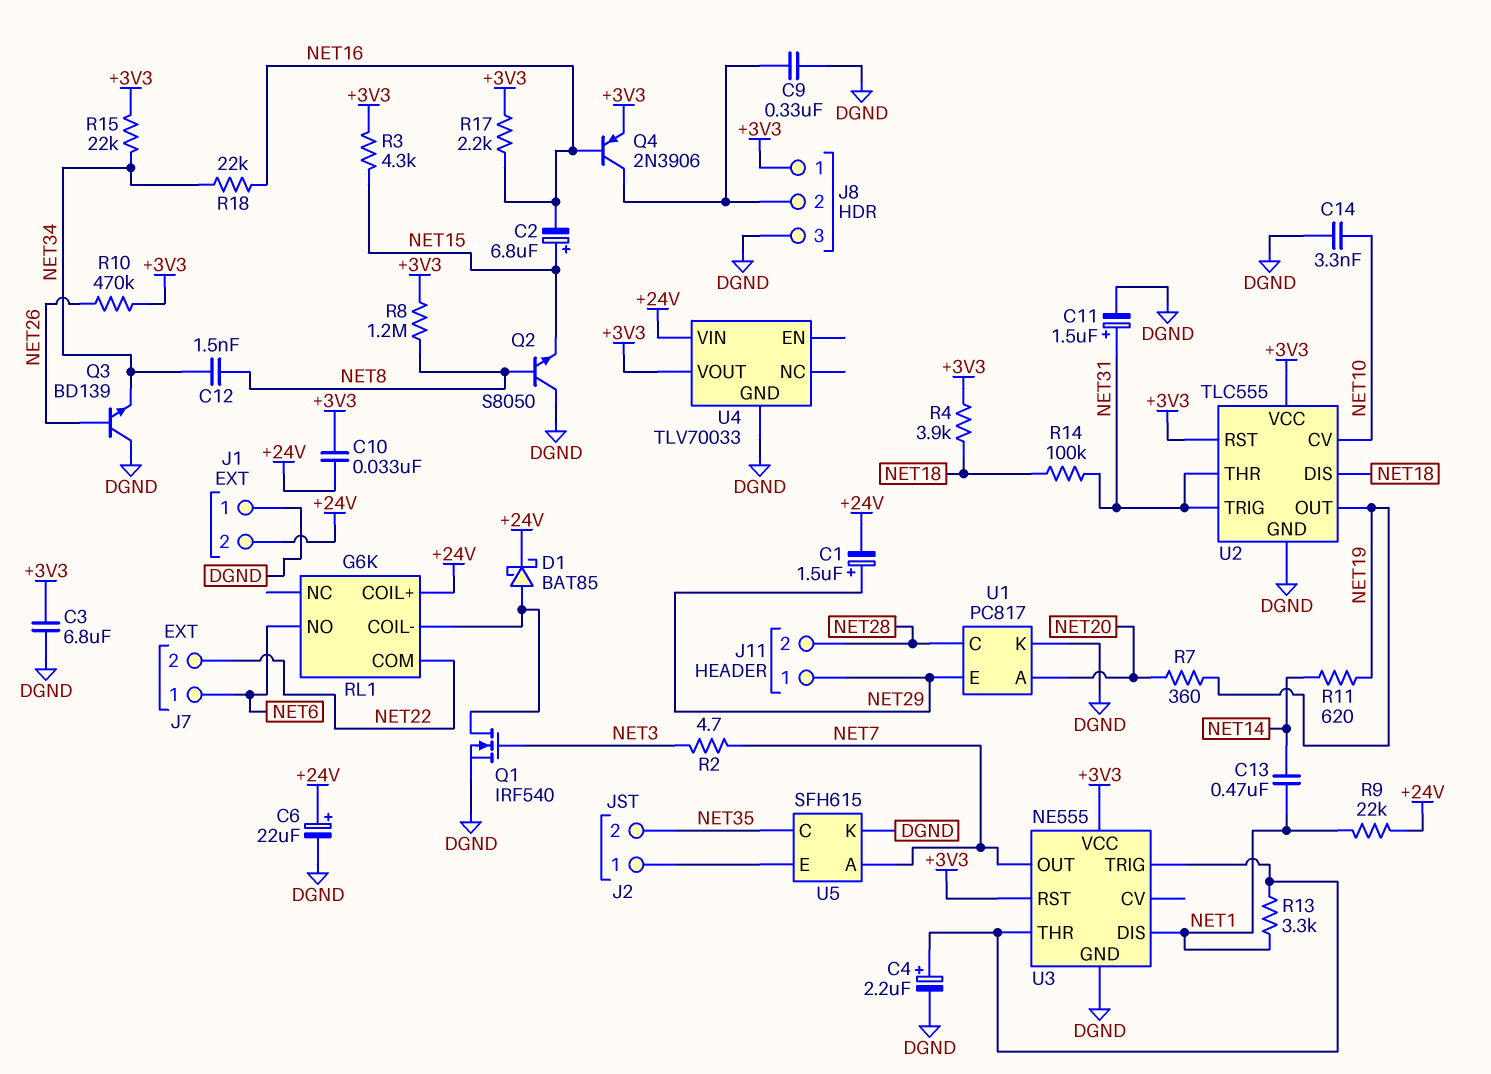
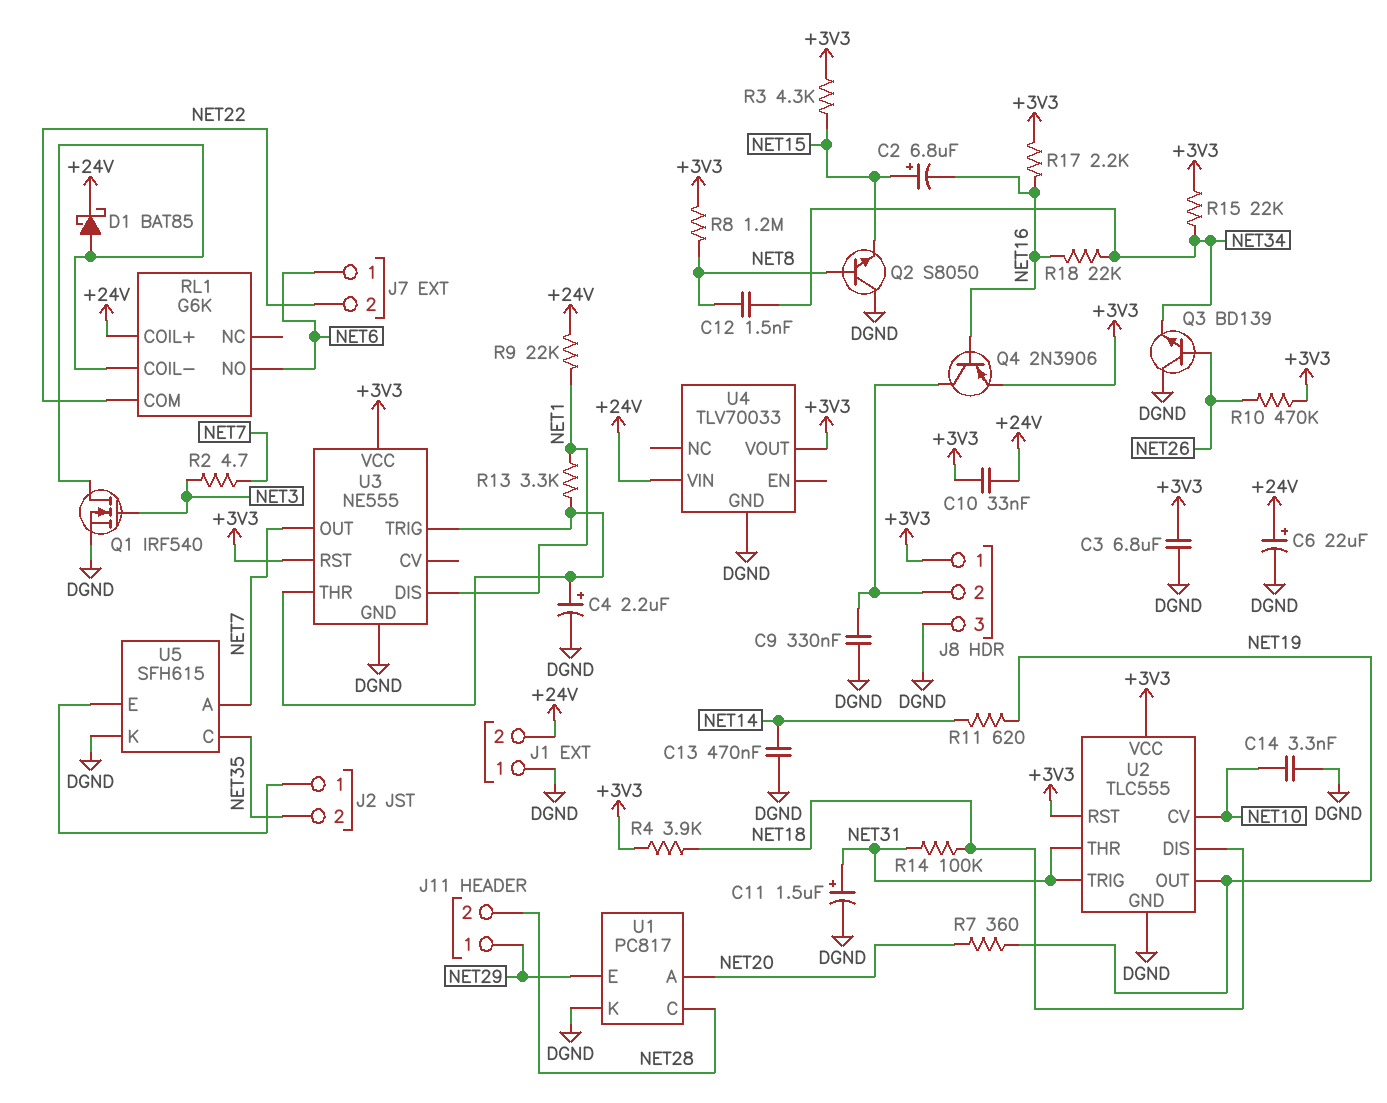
C1: 1.5uF (plus NET29, minus +24V) -> none
C13: 470nF (NET1, NET14) -> 470nF (DGND, NET14)

